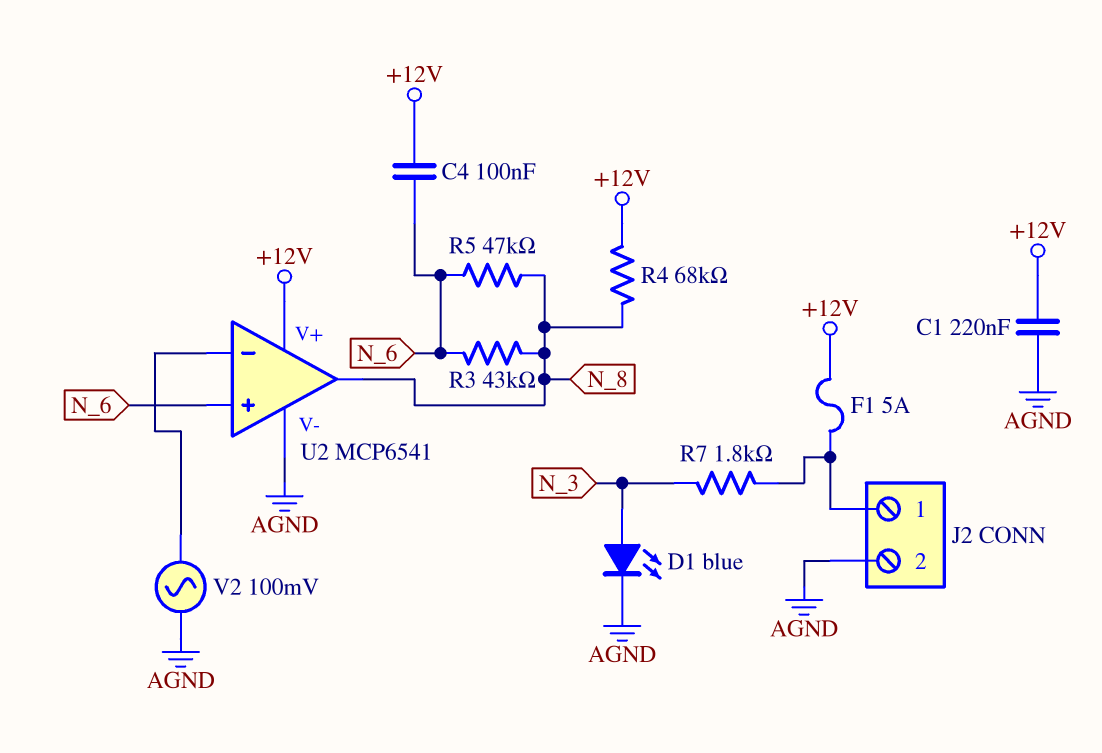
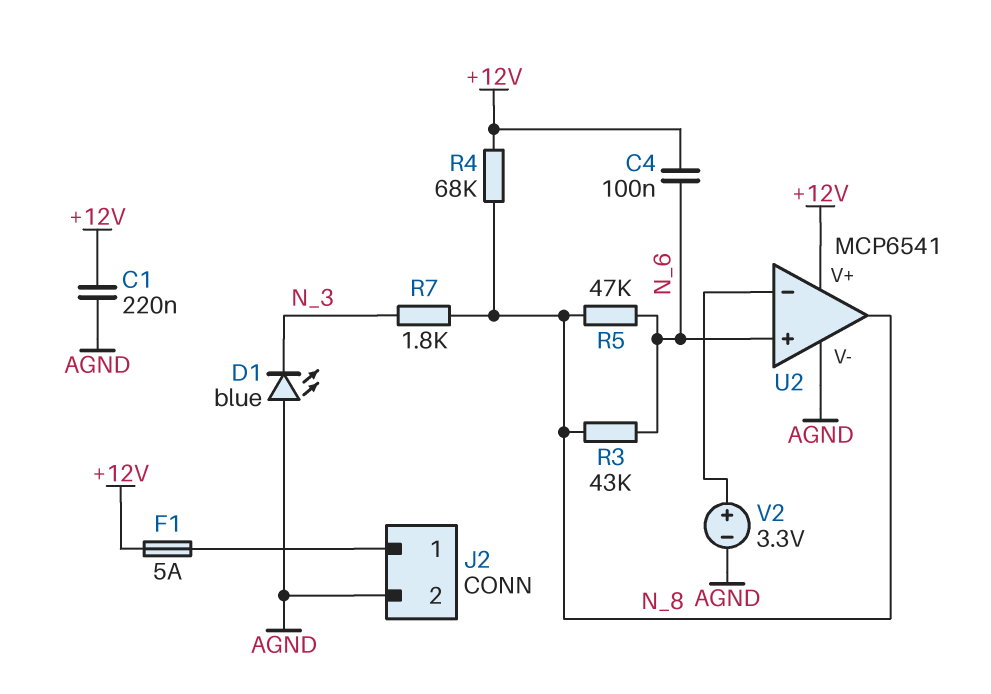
D1: LED blue (A N_3, K AGND) -> LED blue (A AGND, K N_3)
R7: 1.8k (J2/1, N_3) -> 1.8k (N_3, N_8)
V2: AC 100mV (AGND, U2/in-) -> 3.3V (plus U2/in-, minus AGND)

